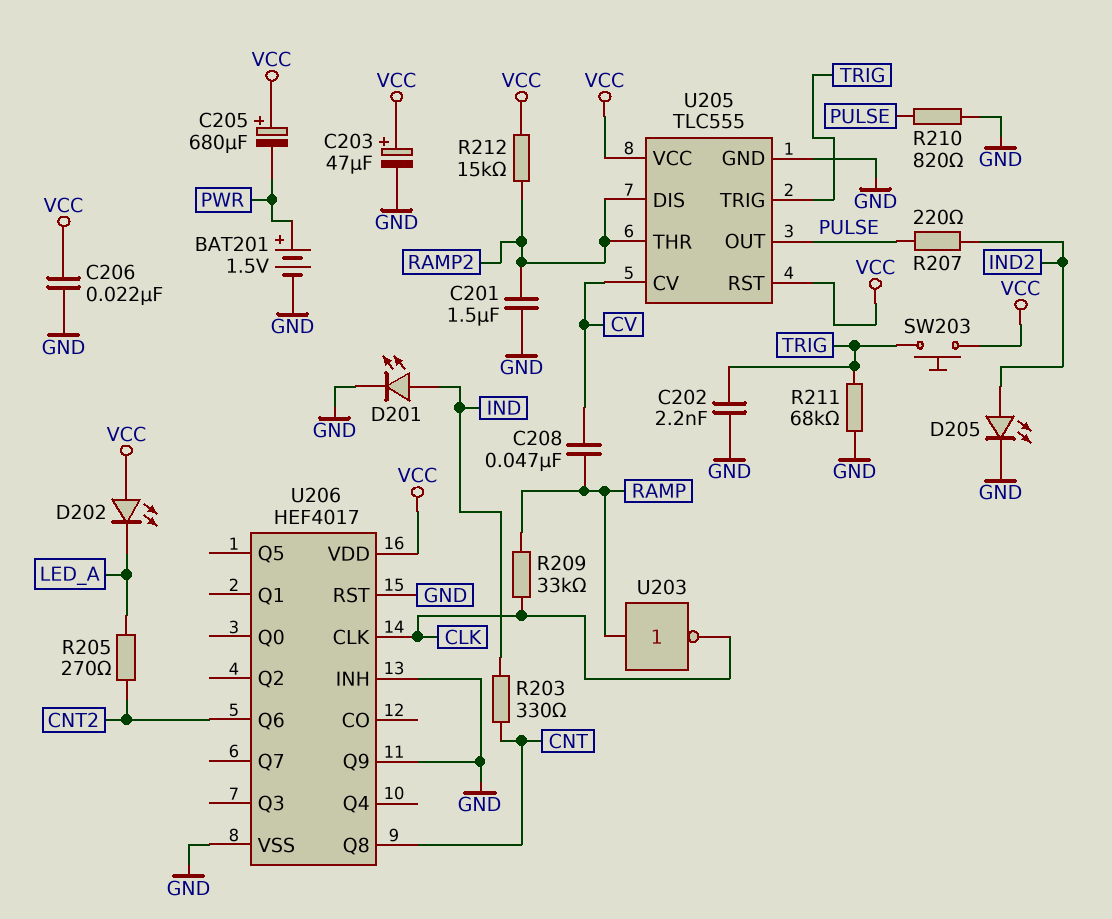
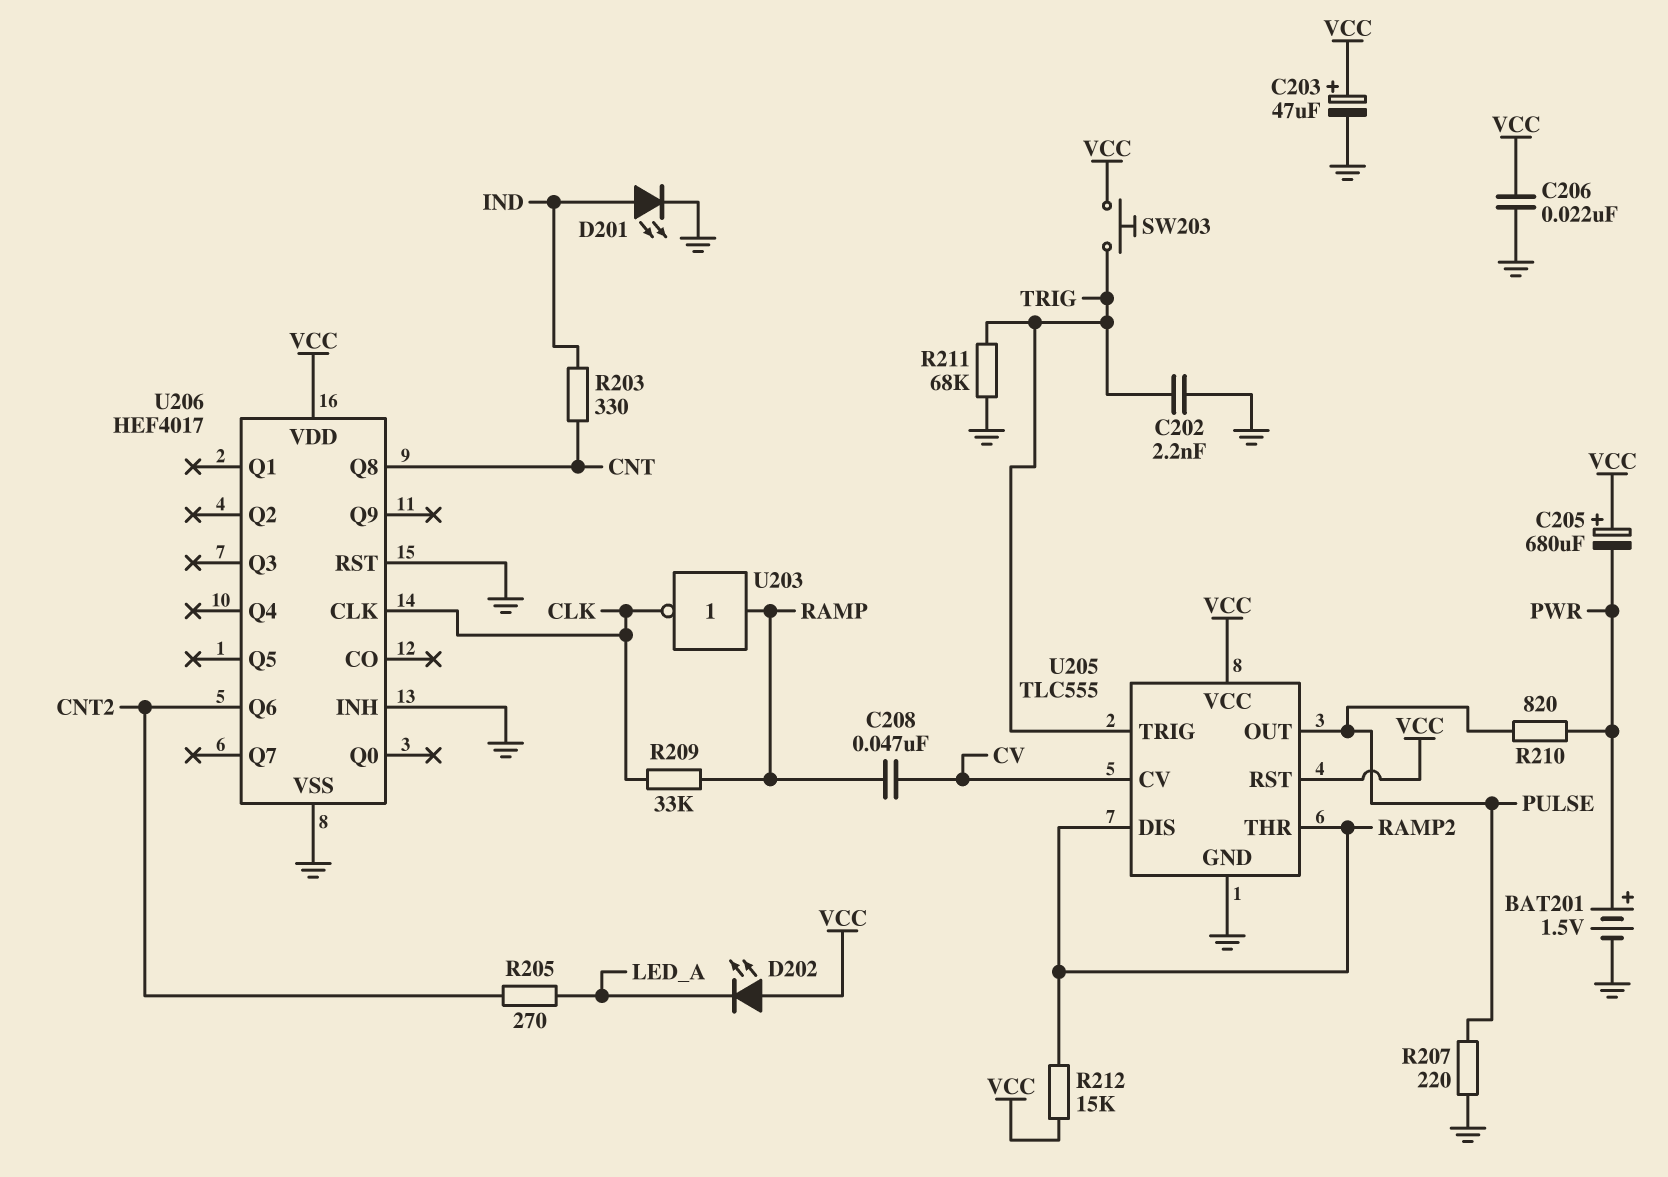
C201: 1.5uF (GND, RAMP2) -> none
D205: LED (A IND2, K GND) -> none
R207: 220 (IND2, PULSE) -> 220 (GND, PULSE)
R210: 820 (GND, PULSE) -> 820 (PULSE, PWR)
U206 pin Q9: GND -> none

